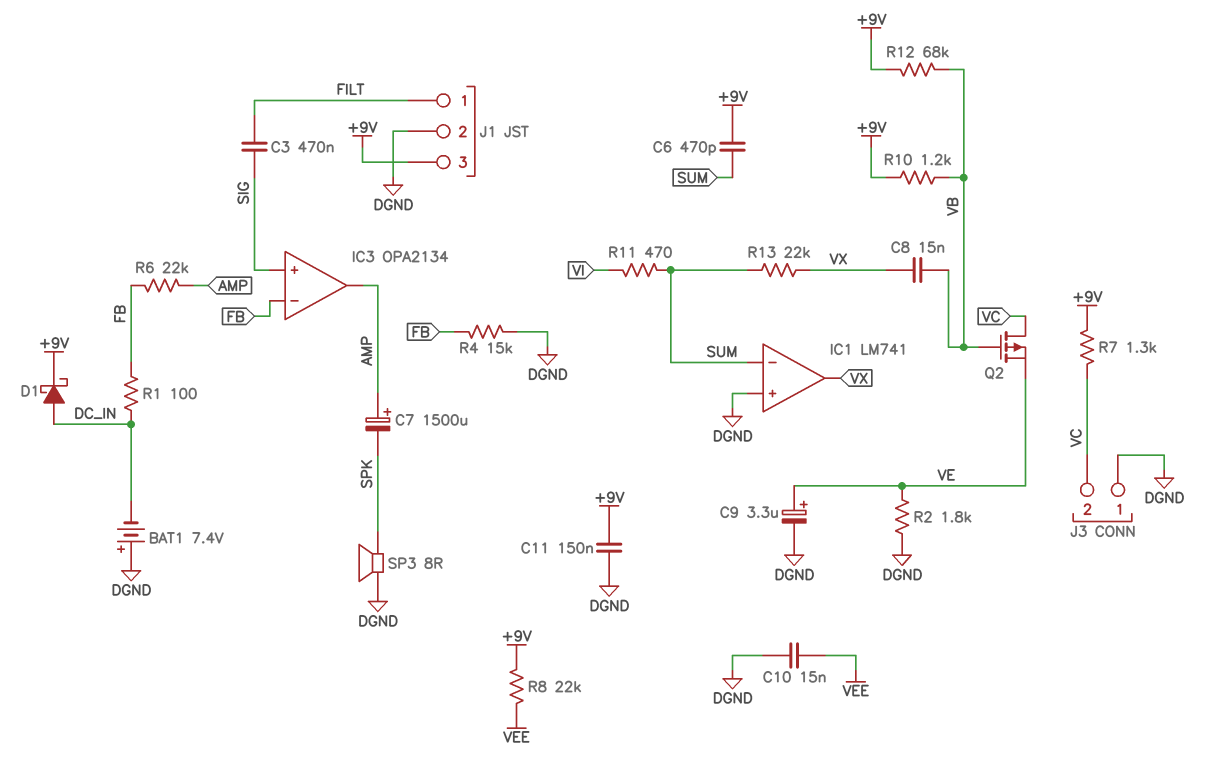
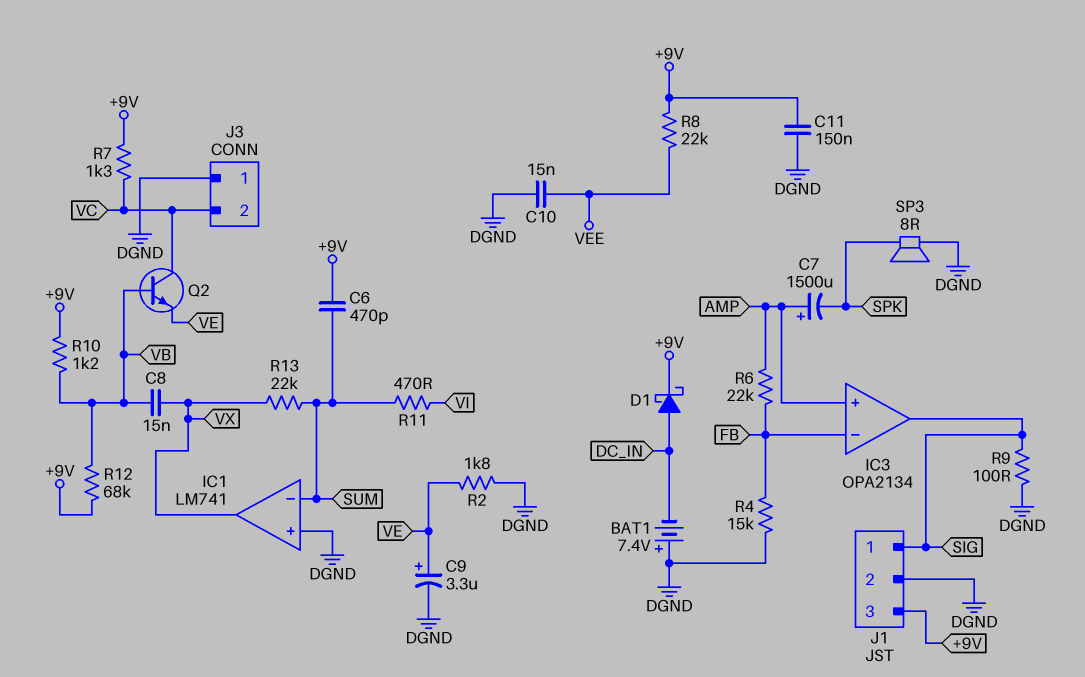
C3: 470nF (FILT, SIG) -> none
IC3 pin in+: SIG -> AMP
IC3 pin out: AMP -> SIG
J1 pin 1: FILT -> SIG
Q2: PMOS (G VB, D VC, S VE) -> NPN (B VB, C VC, E VE)
R1: 100 (DC_IN, FB) -> none
R9: none -> 100 (DGND, SIG)

